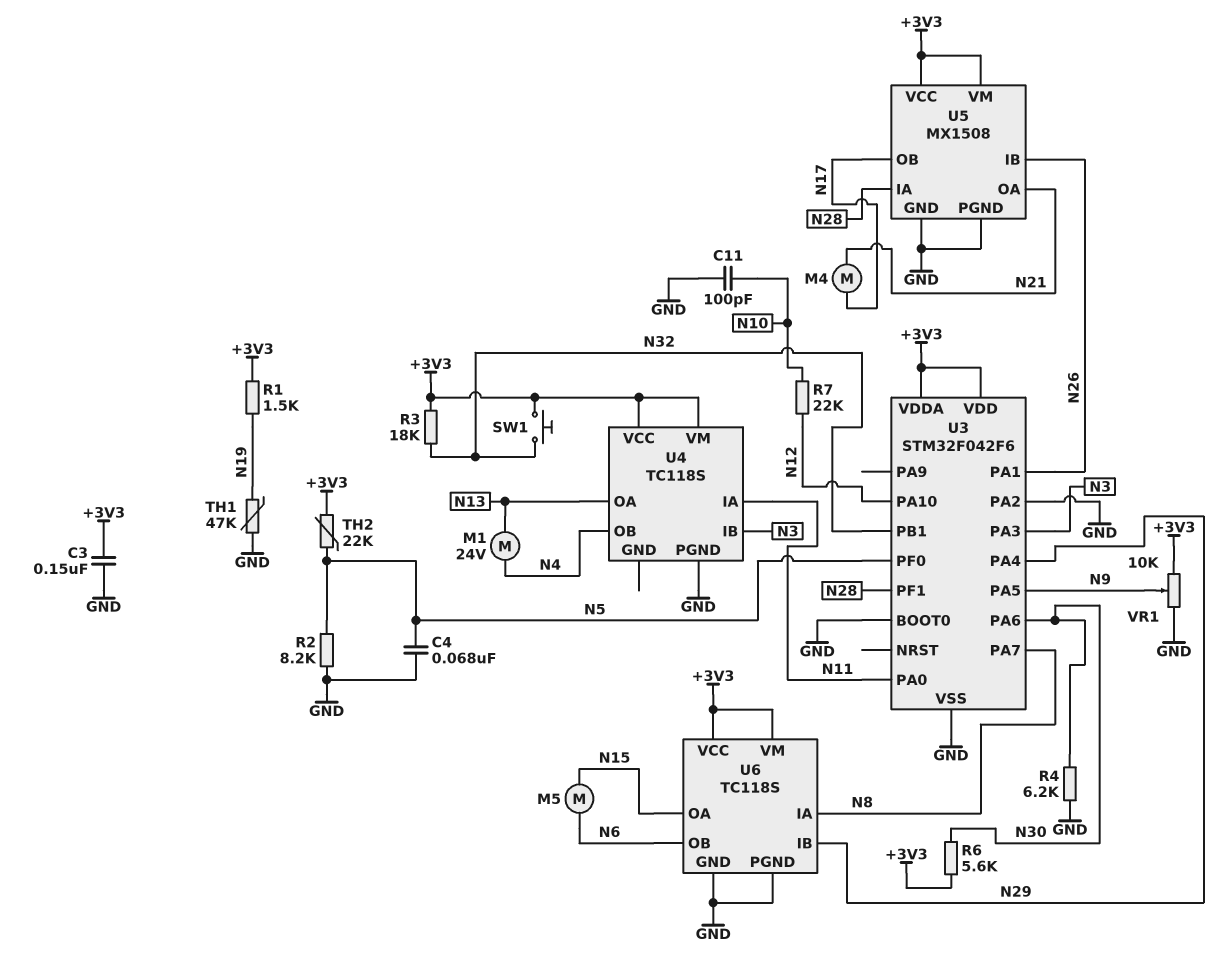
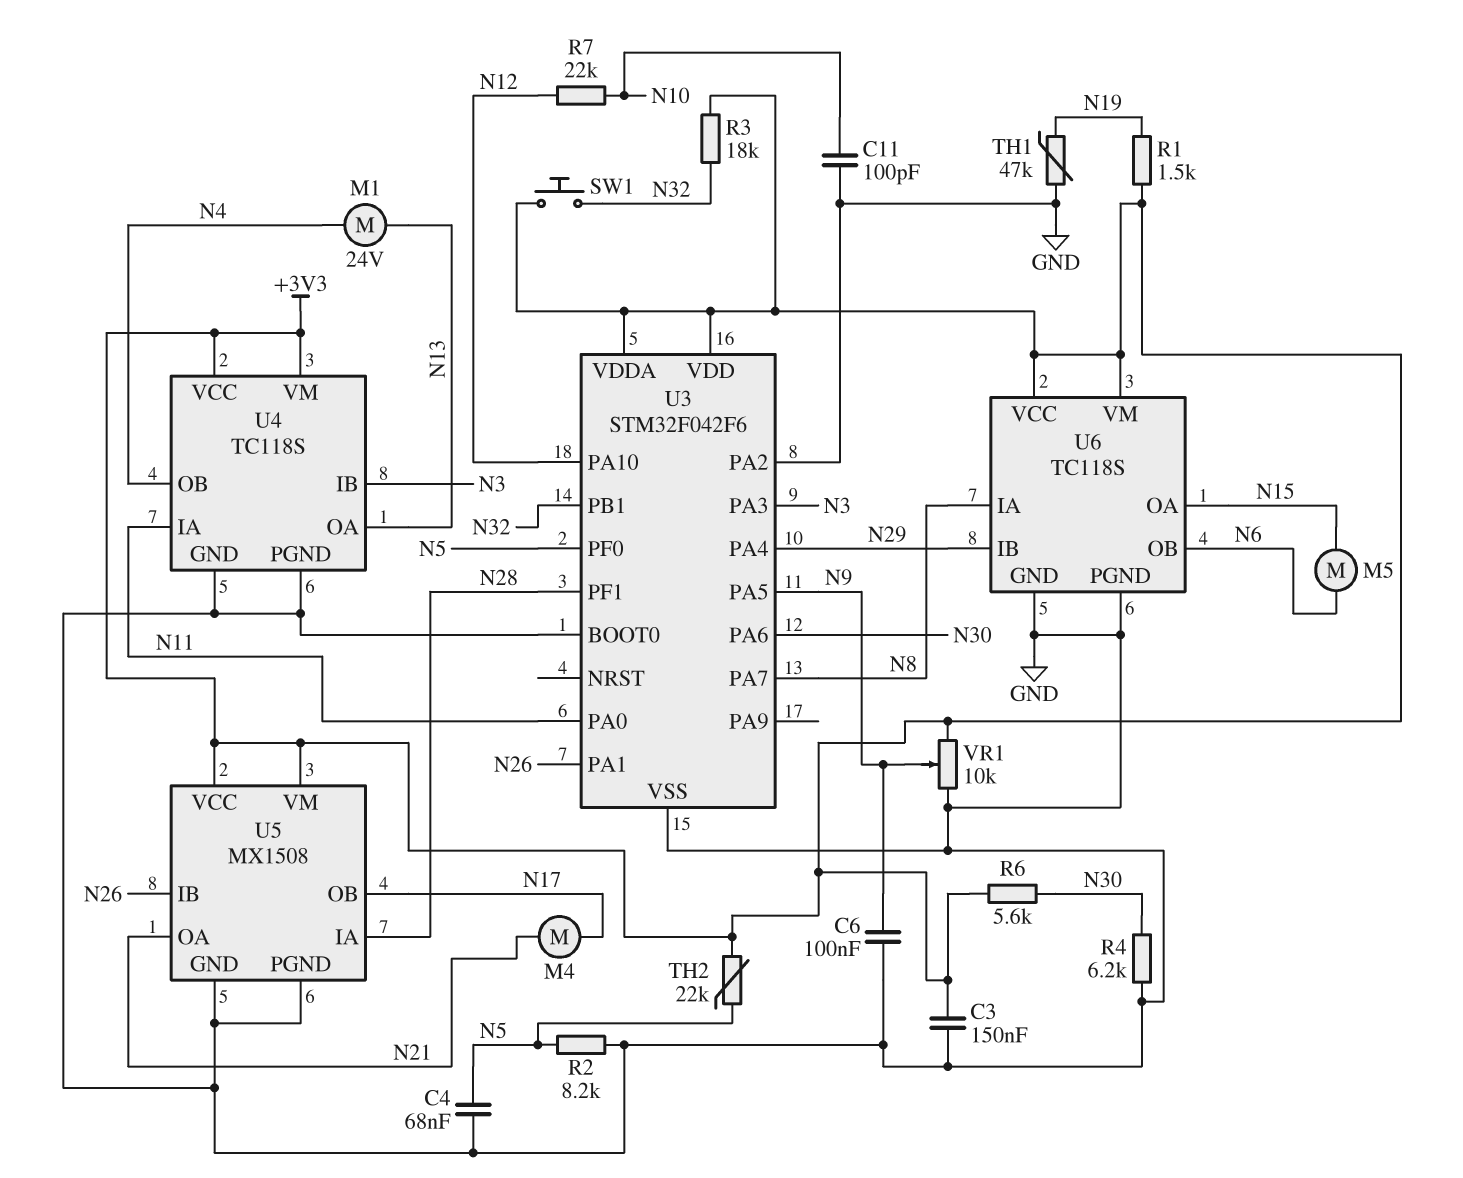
C6: none -> 100nF (GND, N9)
U4 pin GND: none -> GND

